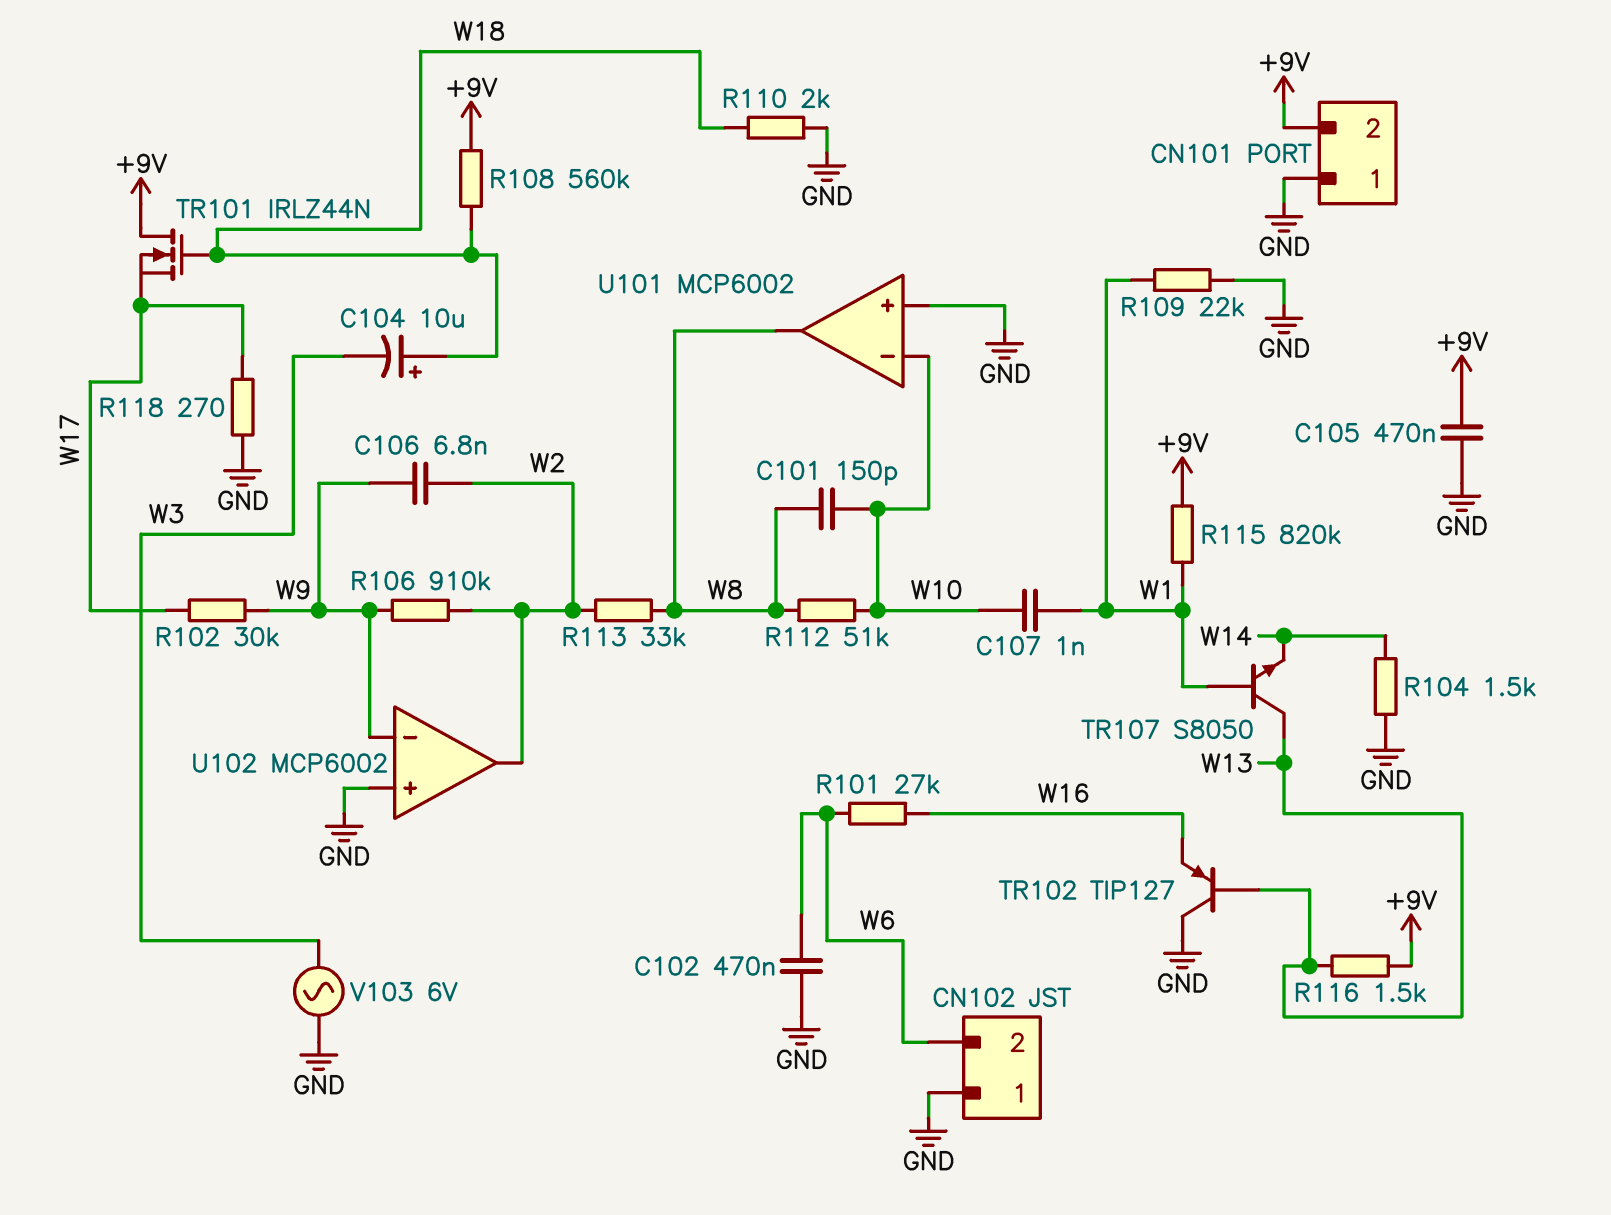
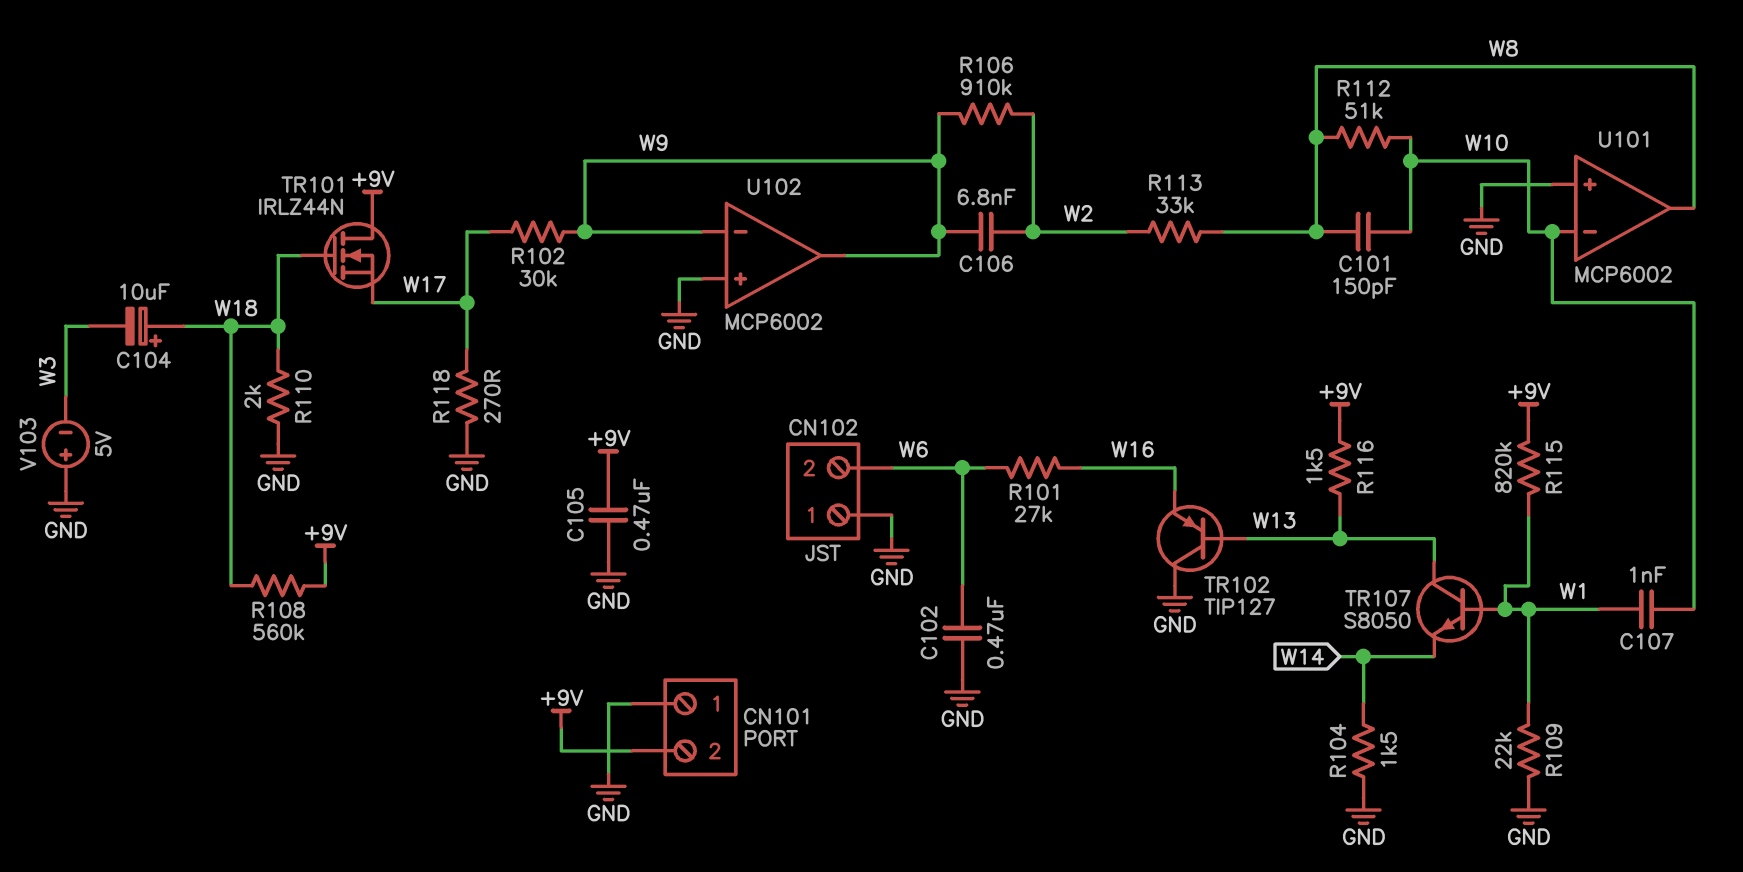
U102 pin out: W2 -> W9
V103: AC 6V (GND, W3) -> 5V (plus GND, minus W3)

